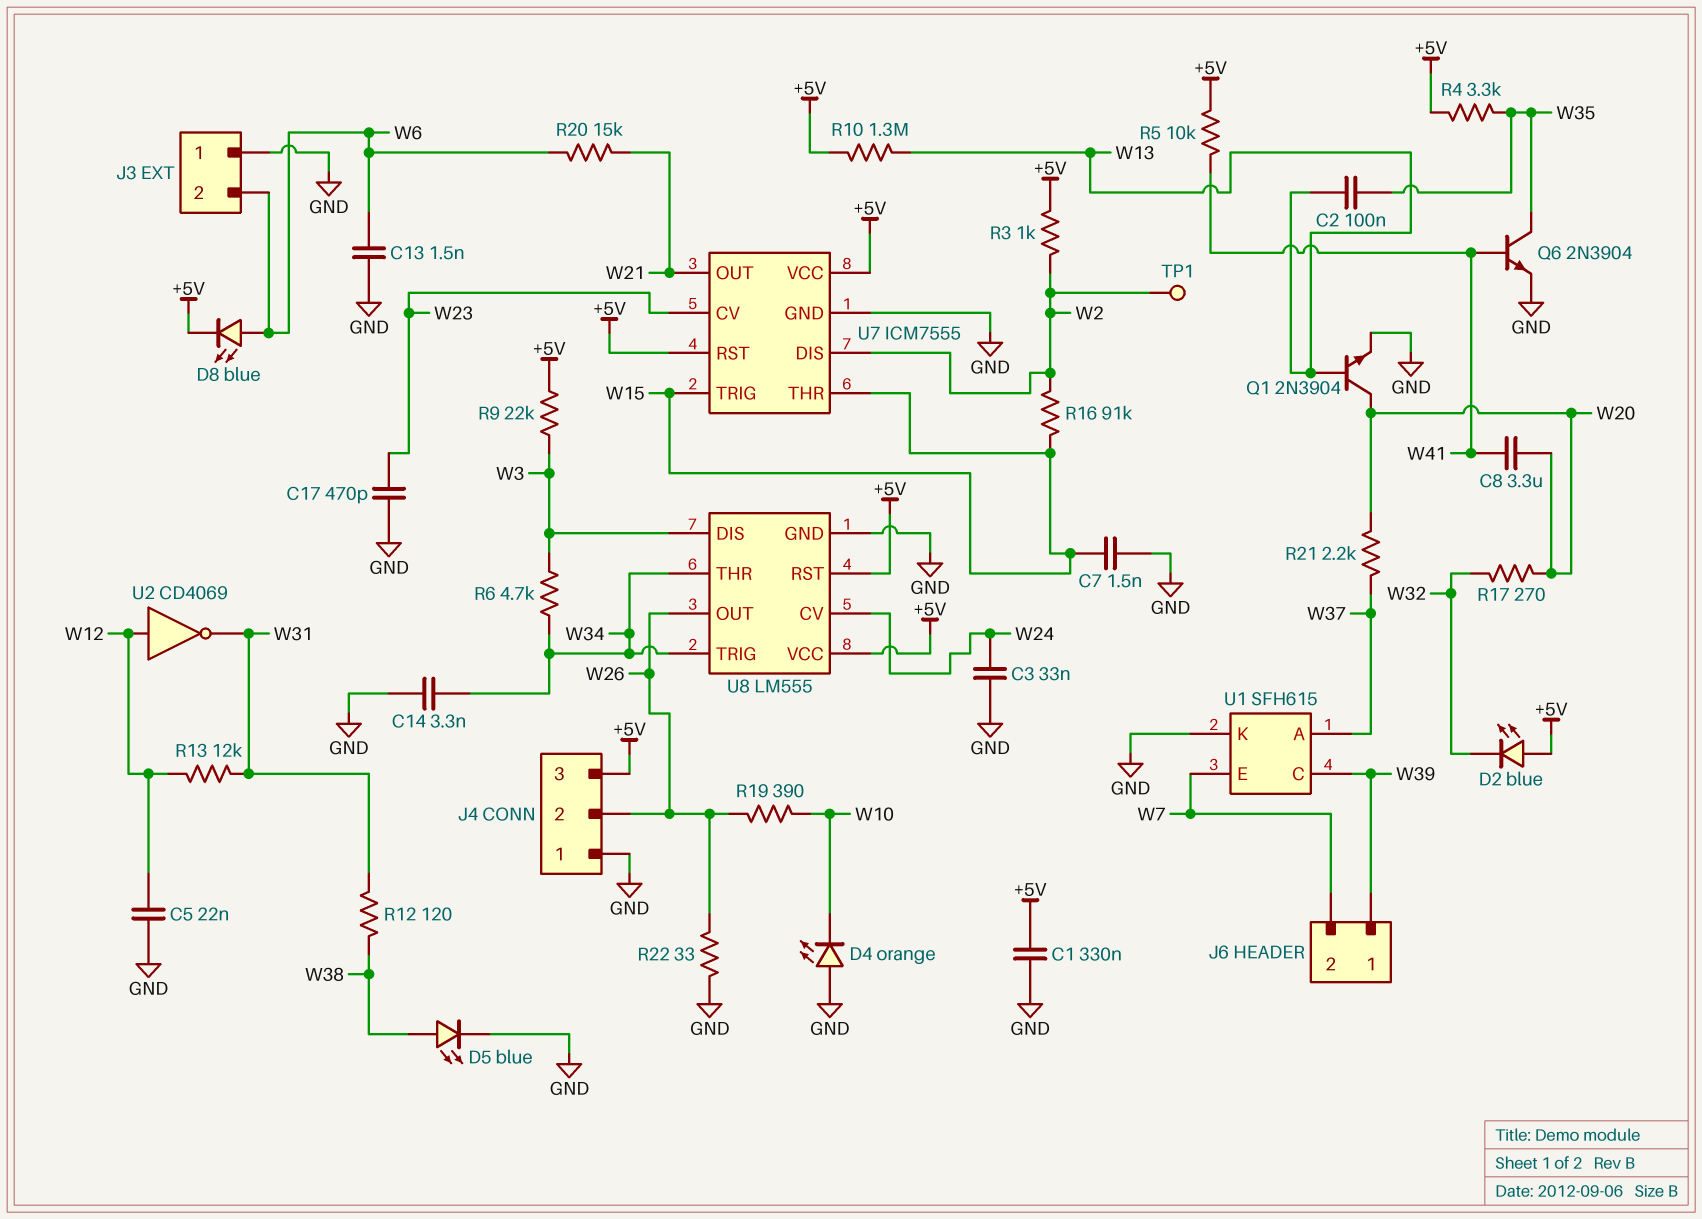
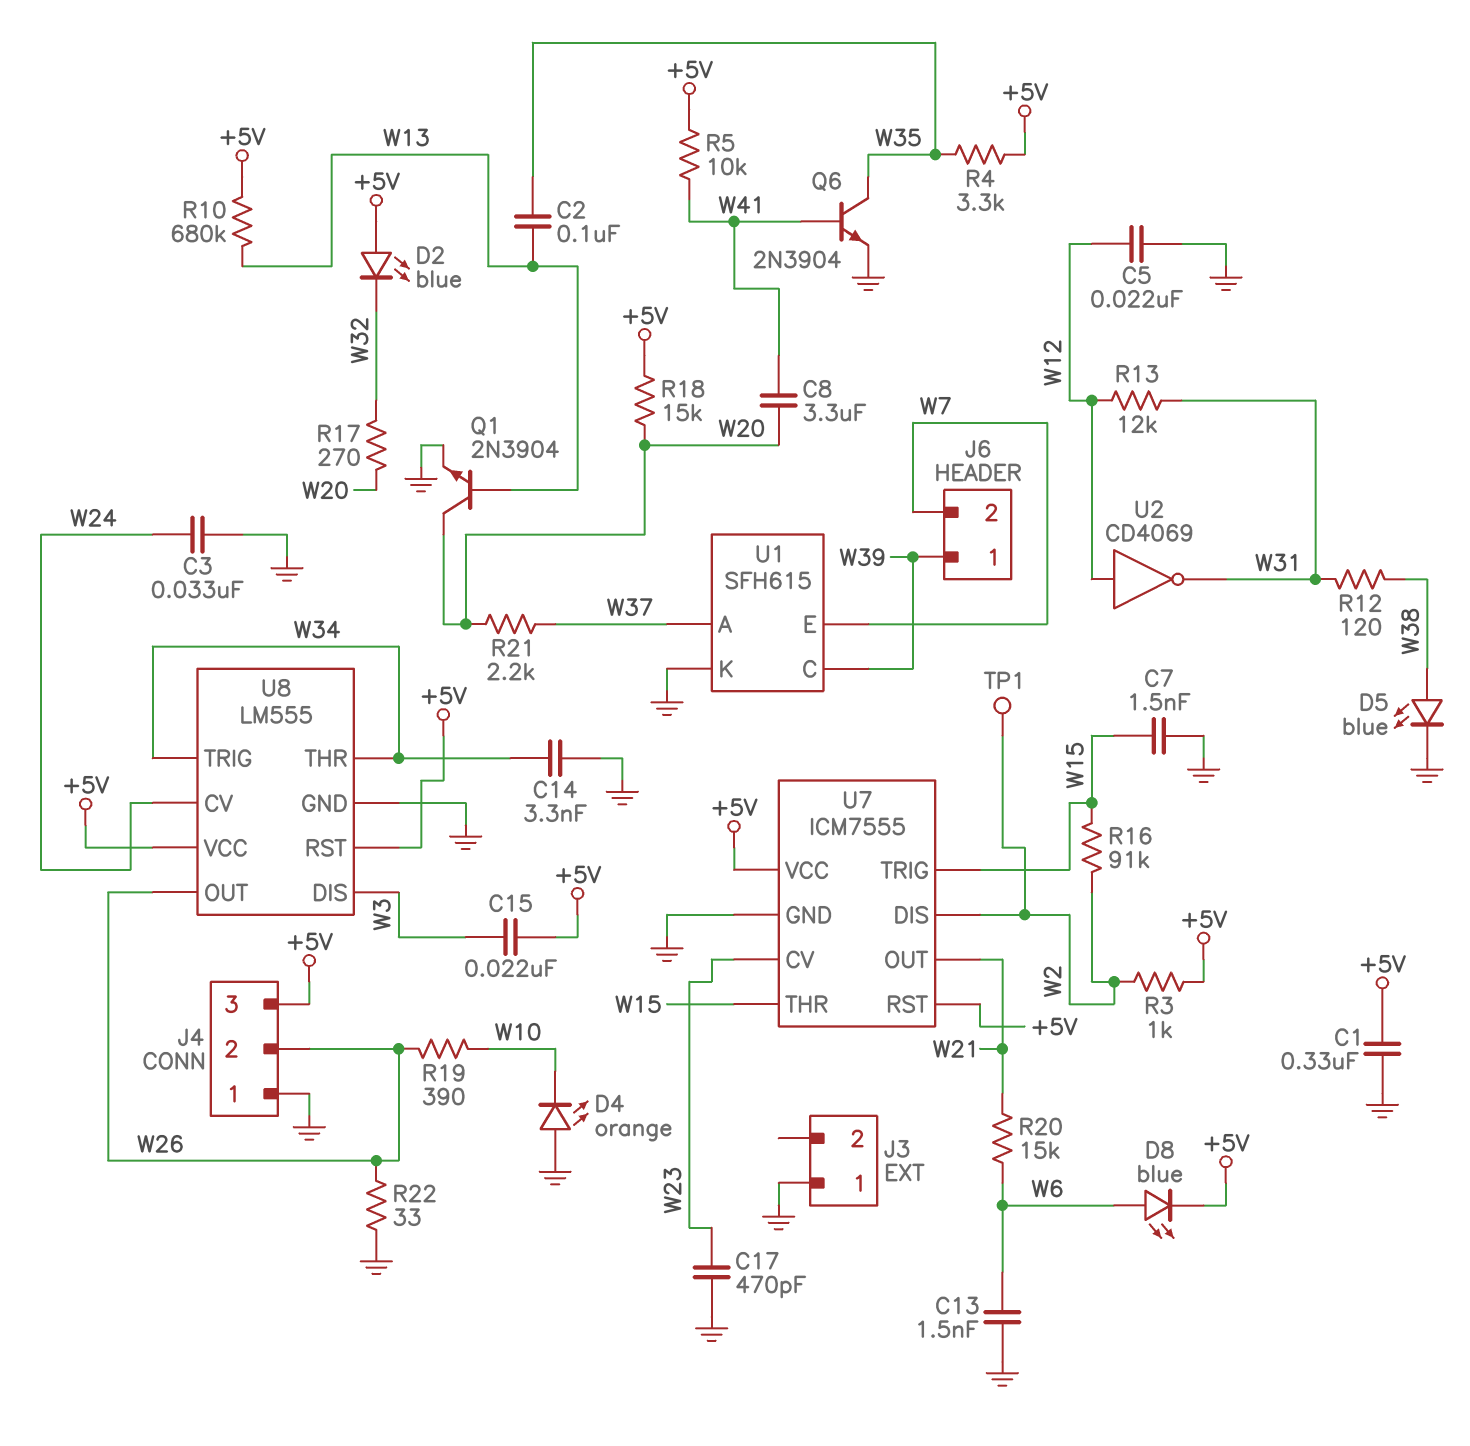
C15: none -> 22nF (+5V, W3)
J3 pin 2: W6 -> none
R6: 4.7k (W3, W34) -> none
R9: 22k (+5V, W3) -> none
R10: 1.3M (+5V, W13) -> 680k (+5V, W13)
R18: none -> 15k (+5V, W20)

